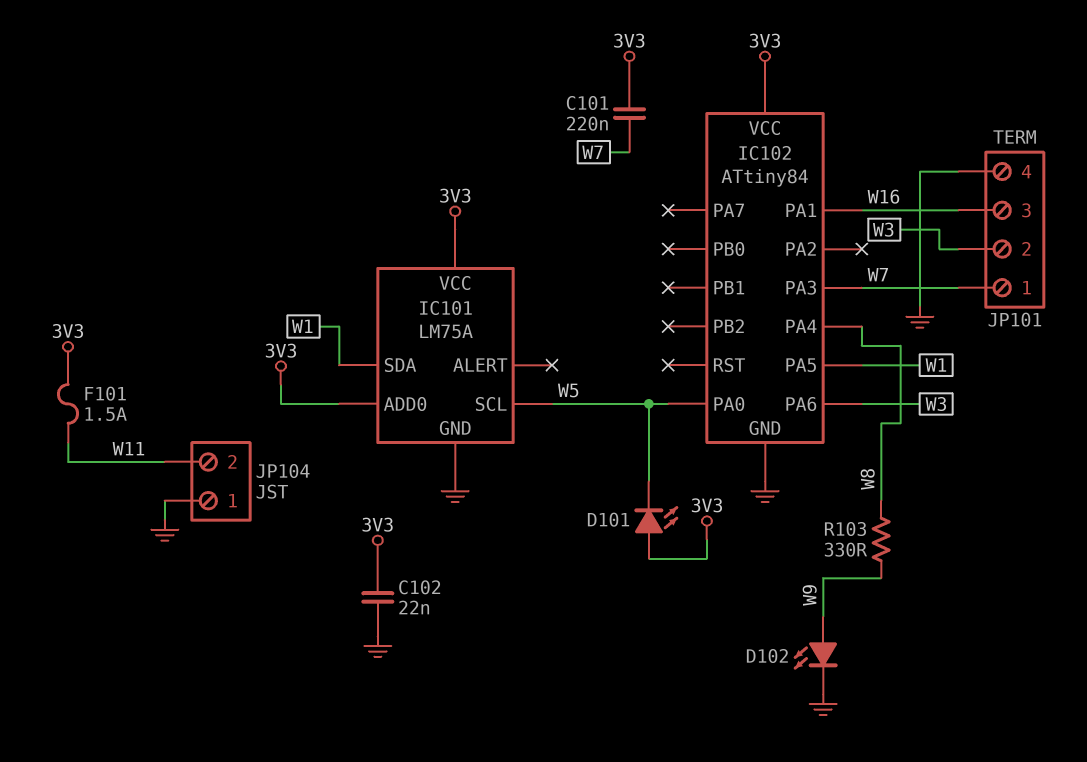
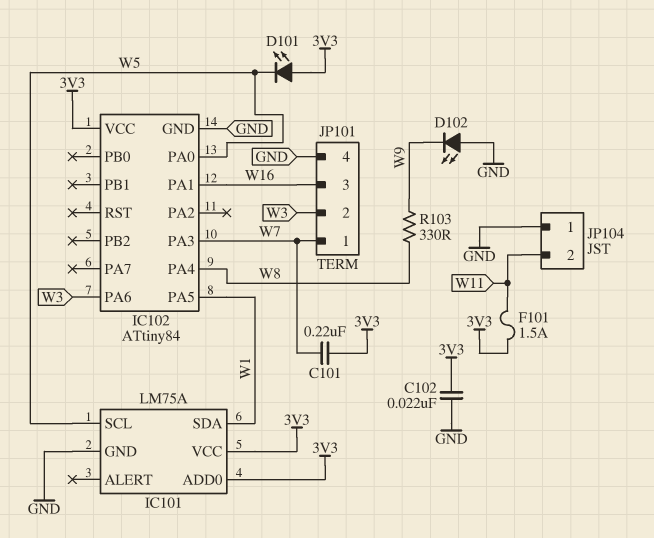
D102: LED (A W9, K GND) -> LED (A GND, K W9)

